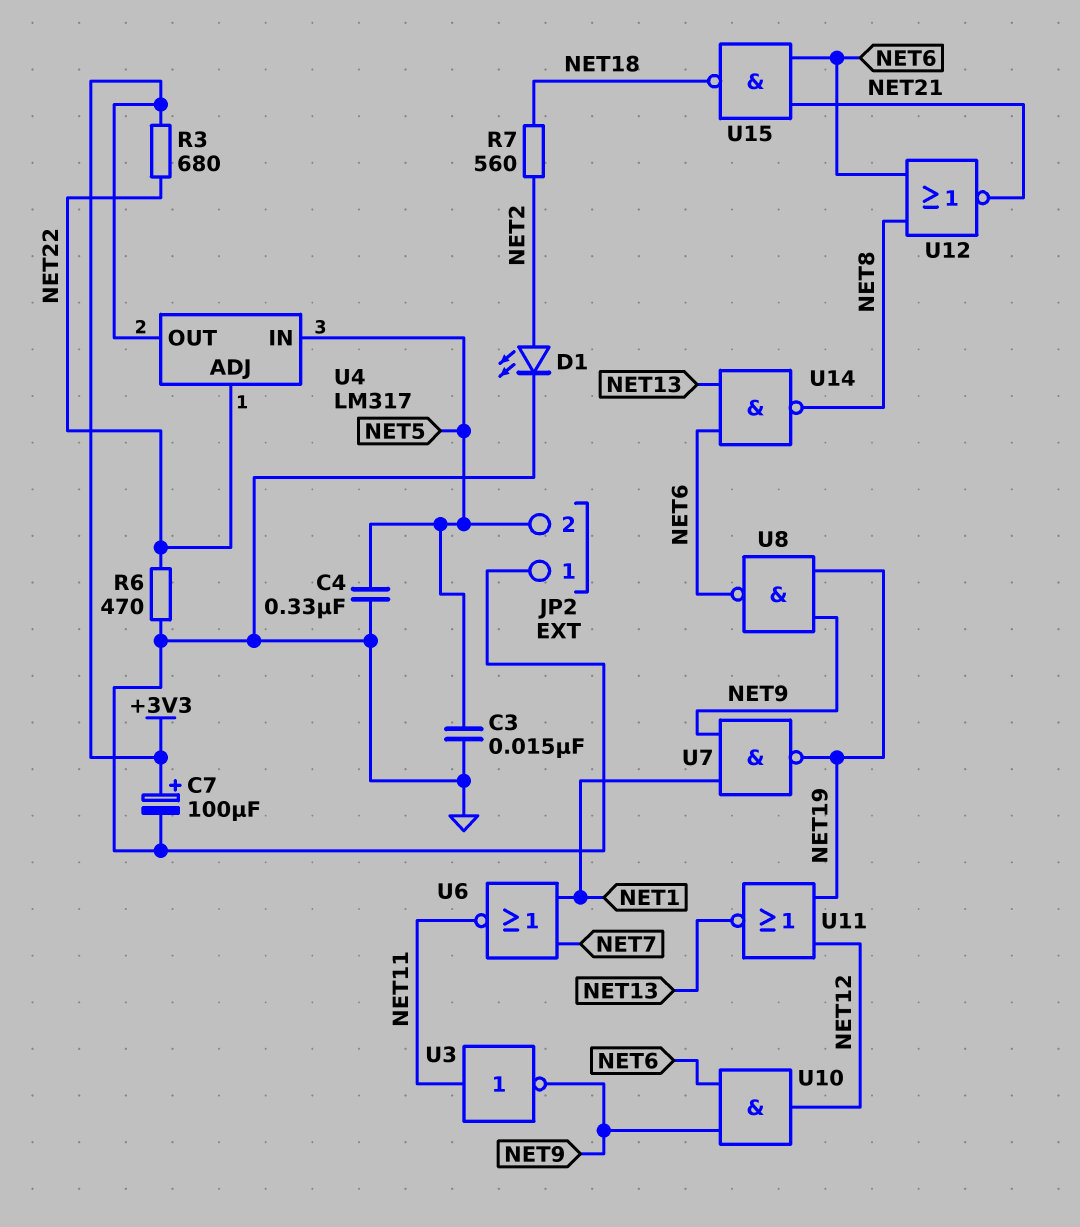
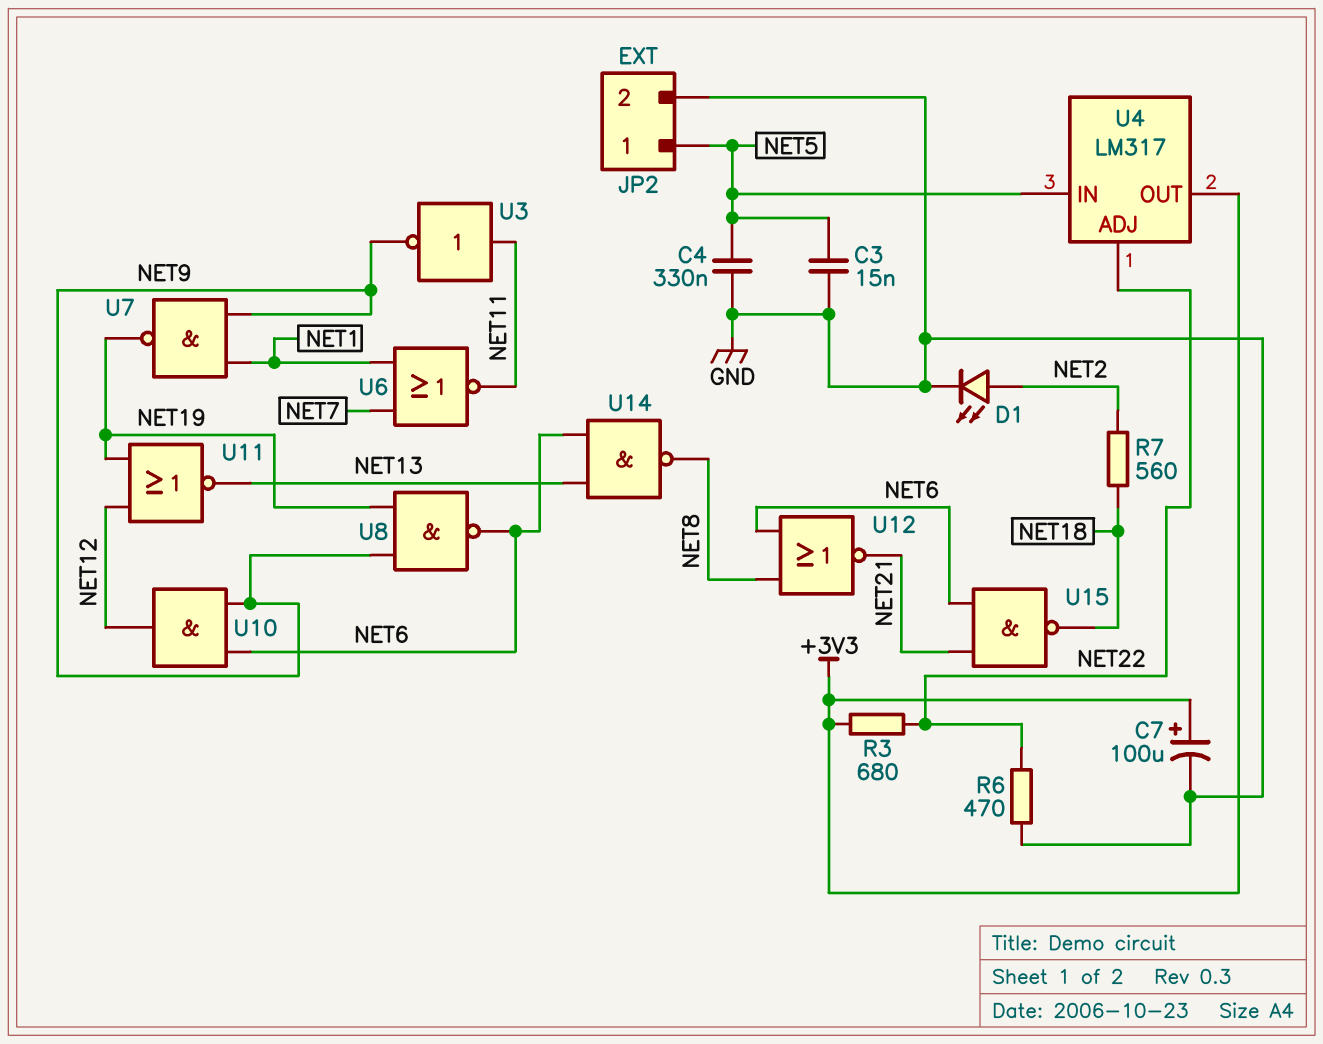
JP2 pin 1: GND -> NET5
JP2 pin 2: NET5 -> GND

